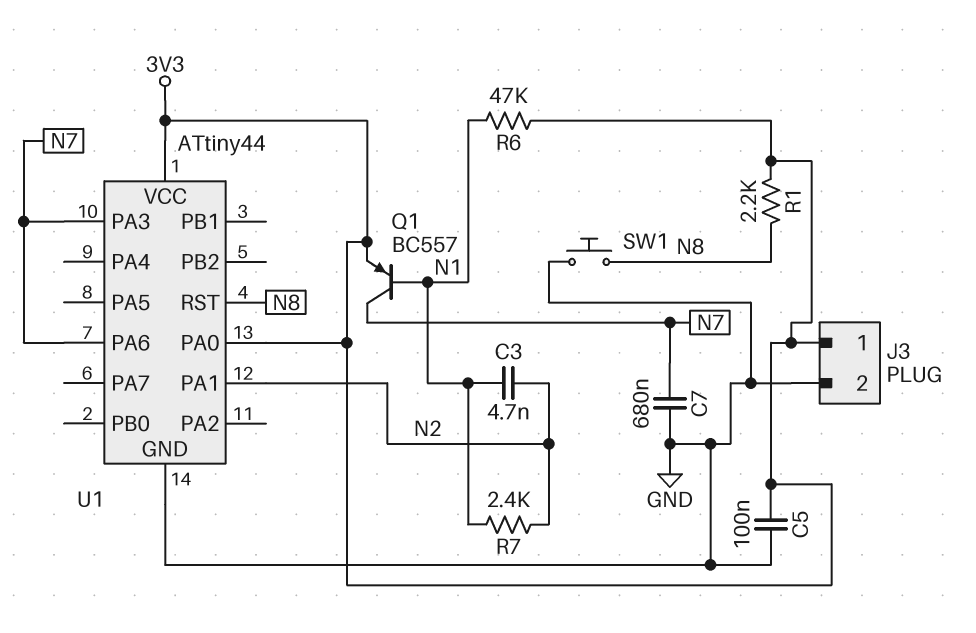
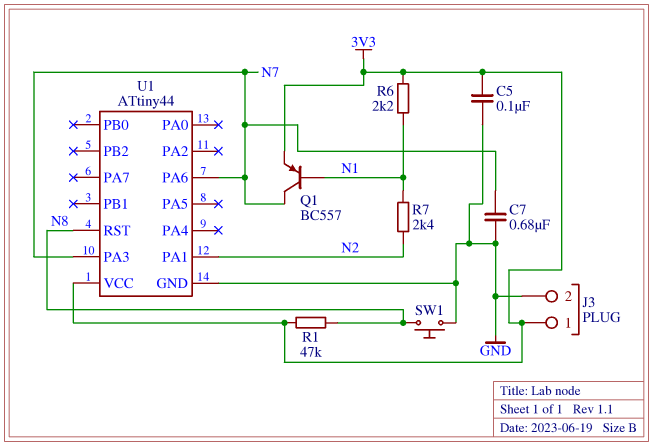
C3: 4.7nF (N1, N2) -> none
R1: 2.2k (3V3, N8) -> 47k (3V3, N8)
R6: 47k (3V3, N1) -> 2.2k (3V3, N1)
U1 pin PA0: 3V3 -> none

